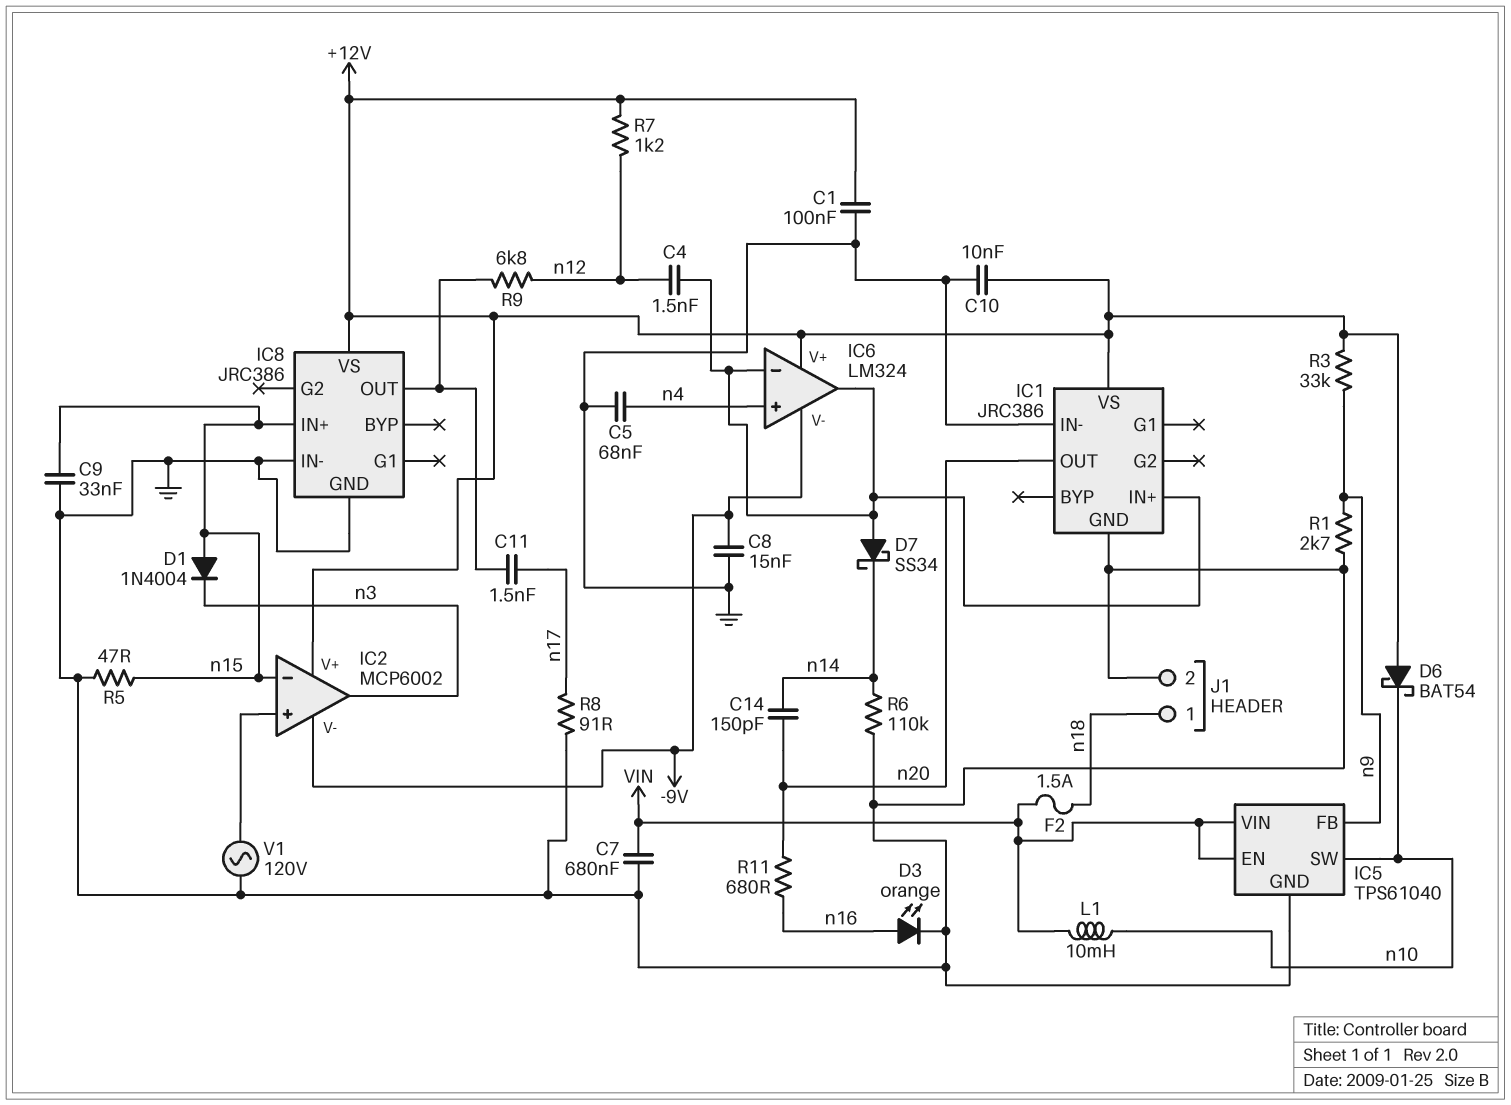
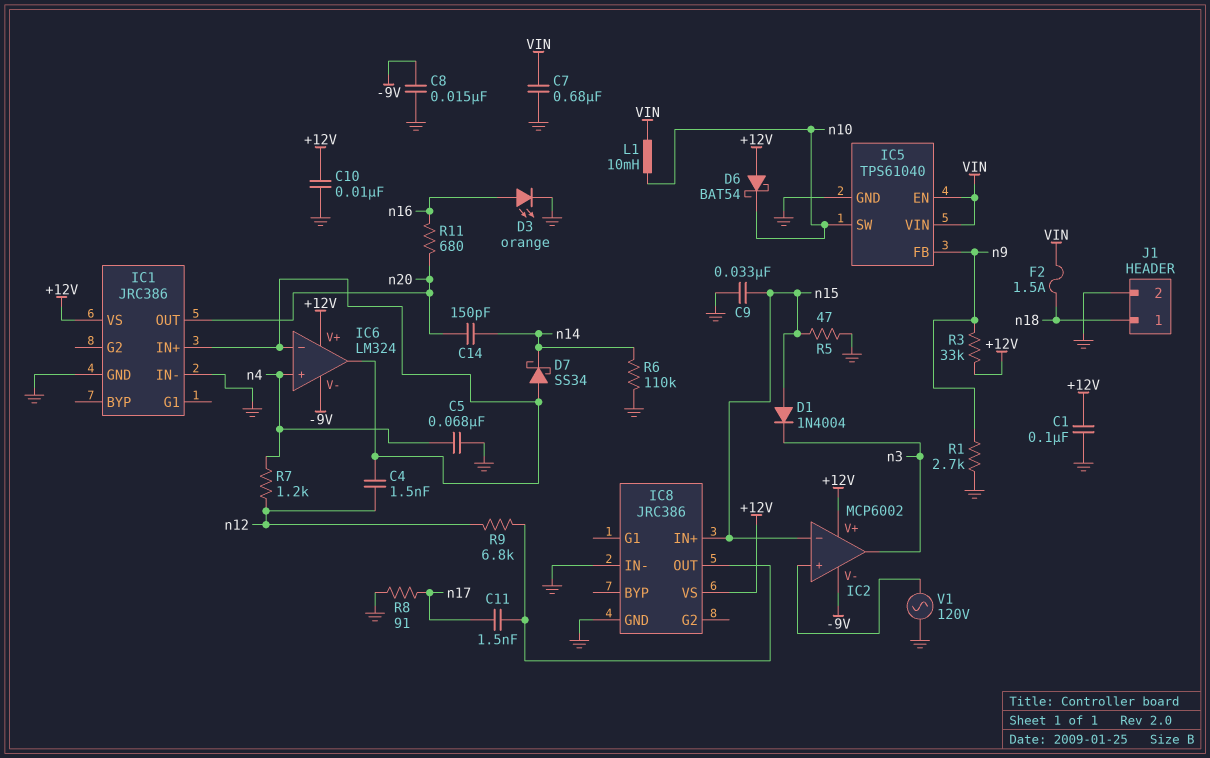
R7: 1.2k (+12V, n12) -> 1.2k (n4, n12)

